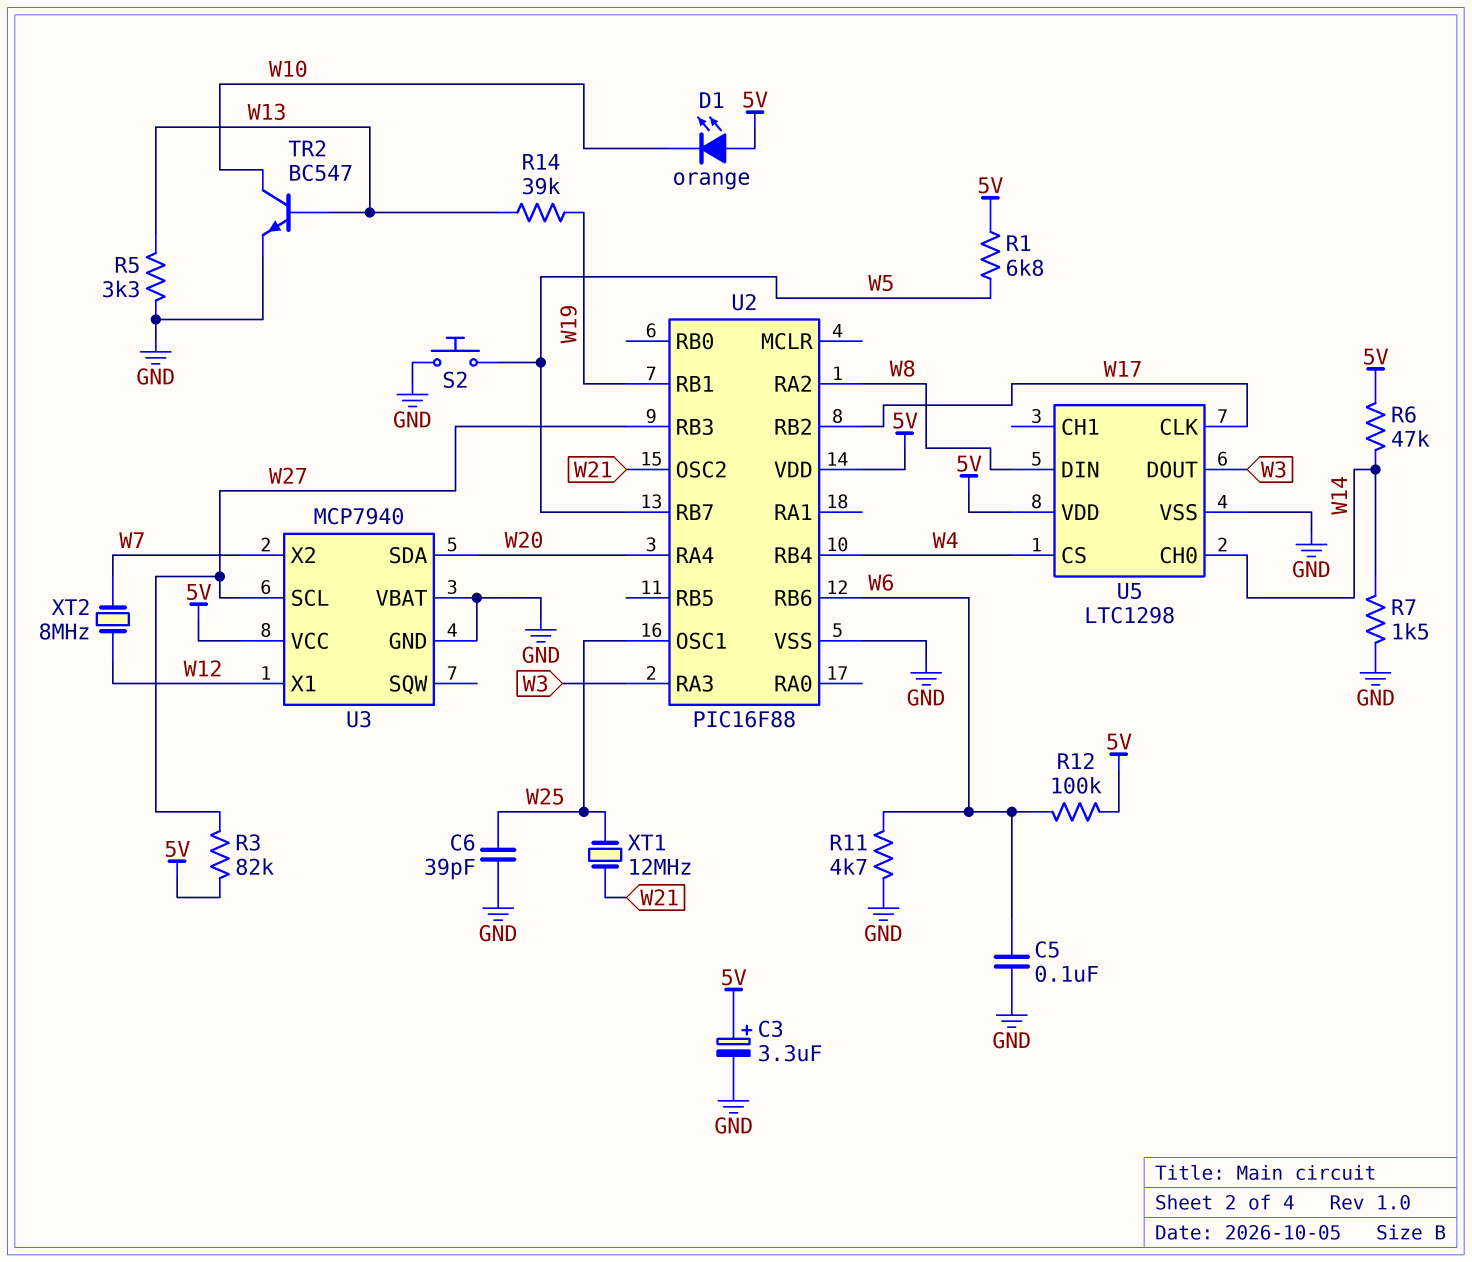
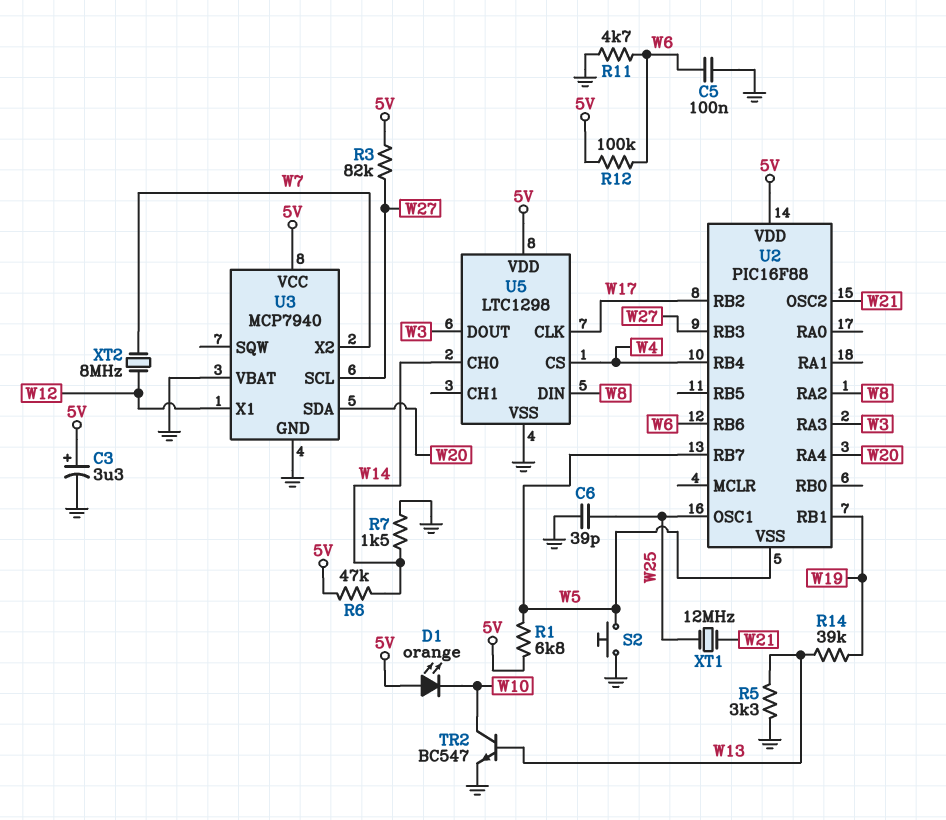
U2 pin VSS: GND -> W5

